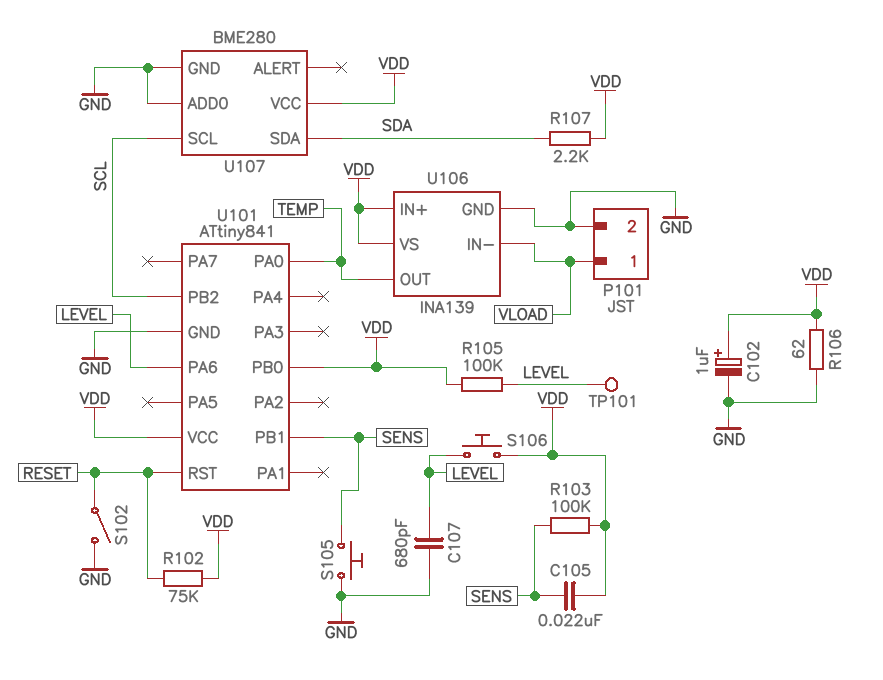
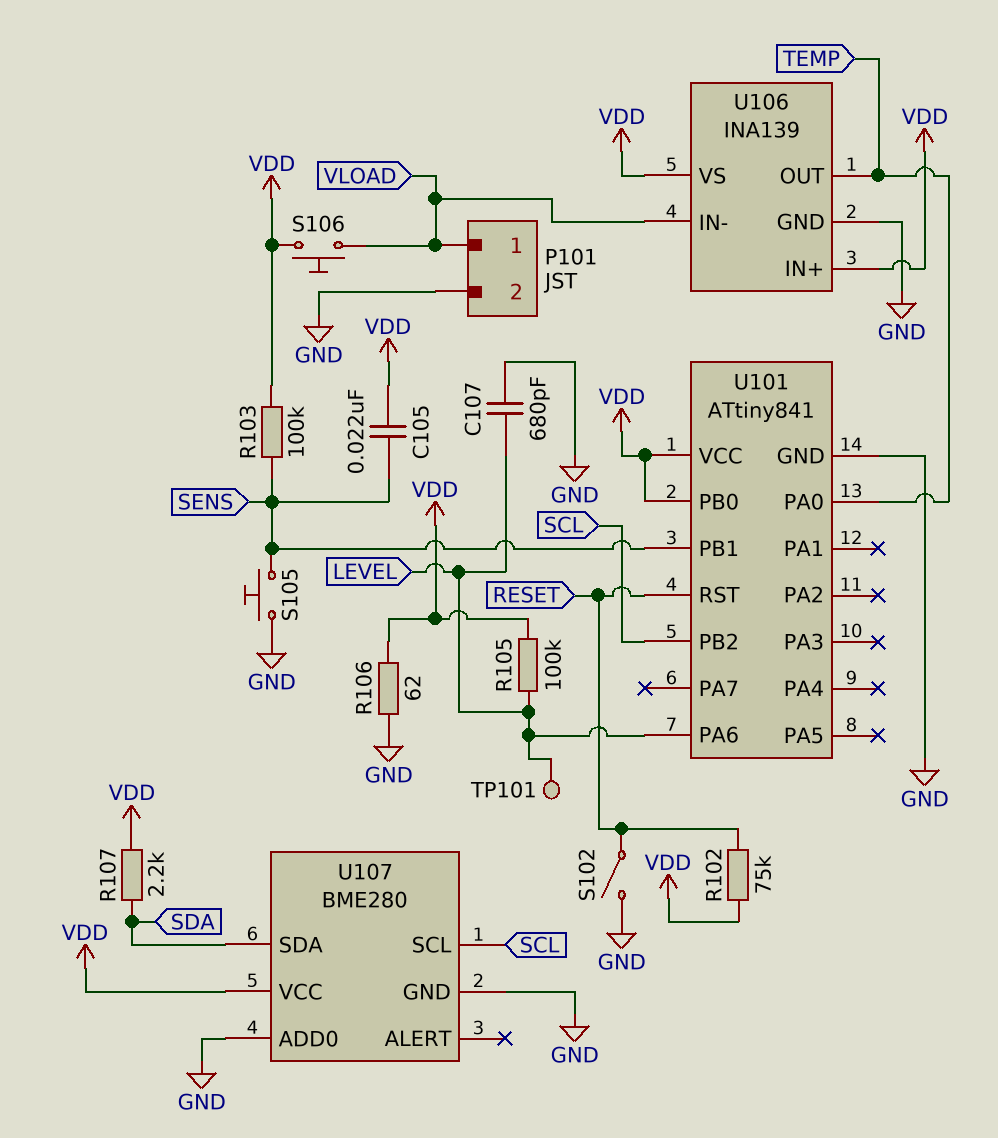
C102: 1uF (plus VDD, minus GND) -> none
S106: button (LEVEL, VDD) -> button (VDD, VLOAD)

